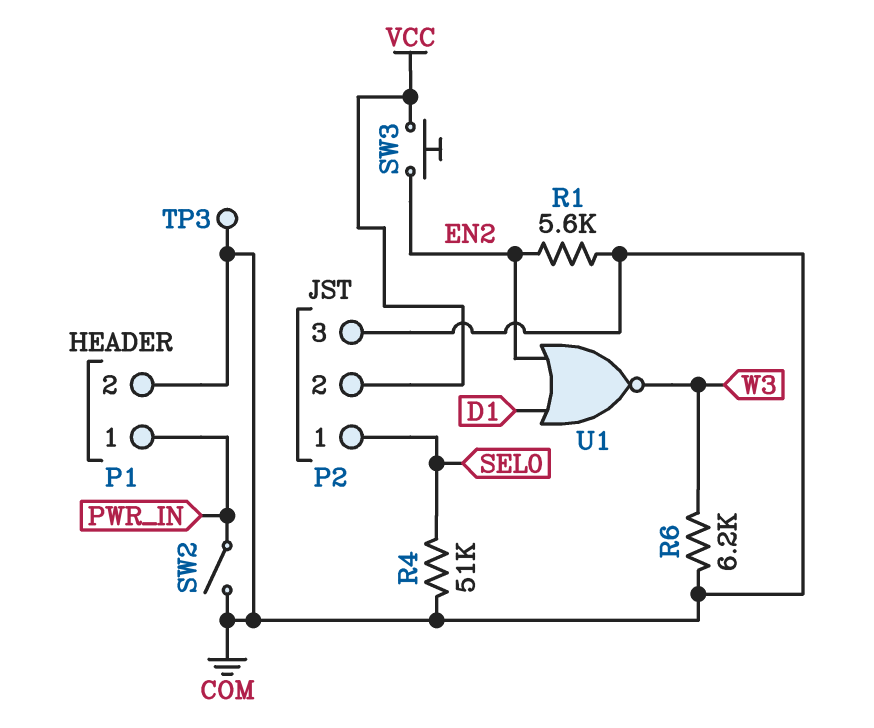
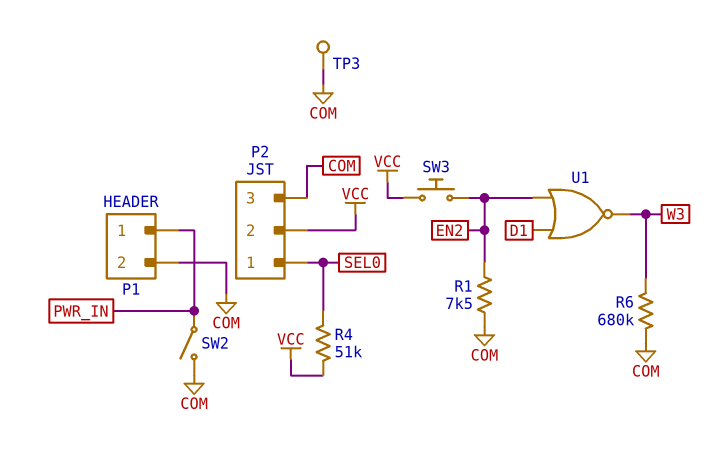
R1: 5.6k (COM, EN2) -> 7.5k (COM, EN2)
R4: 51k (COM, SEL0) -> 51k (SEL0, VCC)
R6: 6.2k (COM, W3) -> 680k (COM, W3)

